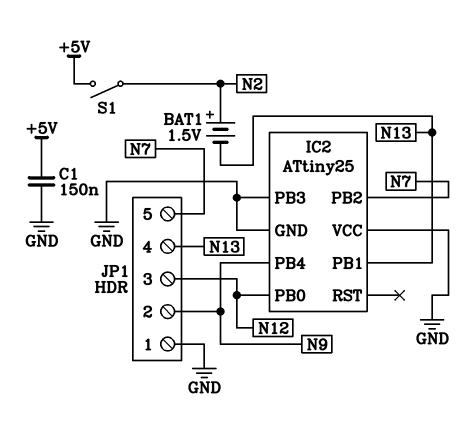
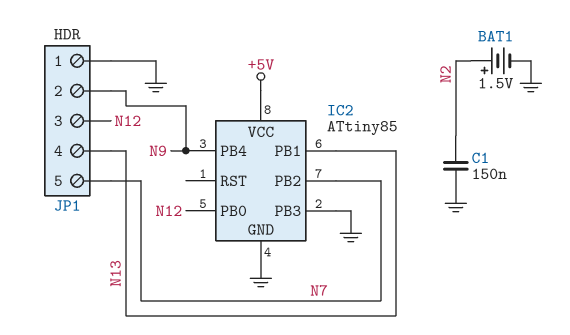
BAT1: 1.5V (plus N2, minus N13) -> 1.5V (plus N2, minus GND)
C1: 150nF (+5V, GND) -> 150nF (GND, N2)
IC2: ATtiny25 -> ATtiny85
IC2 pin VCC: GND -> +5V
S1: switch (+5V, N2) -> none

